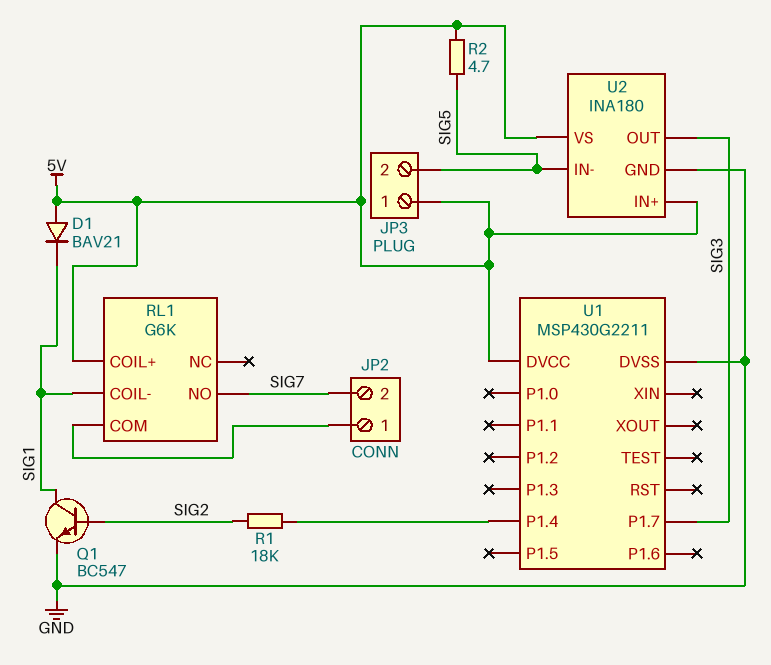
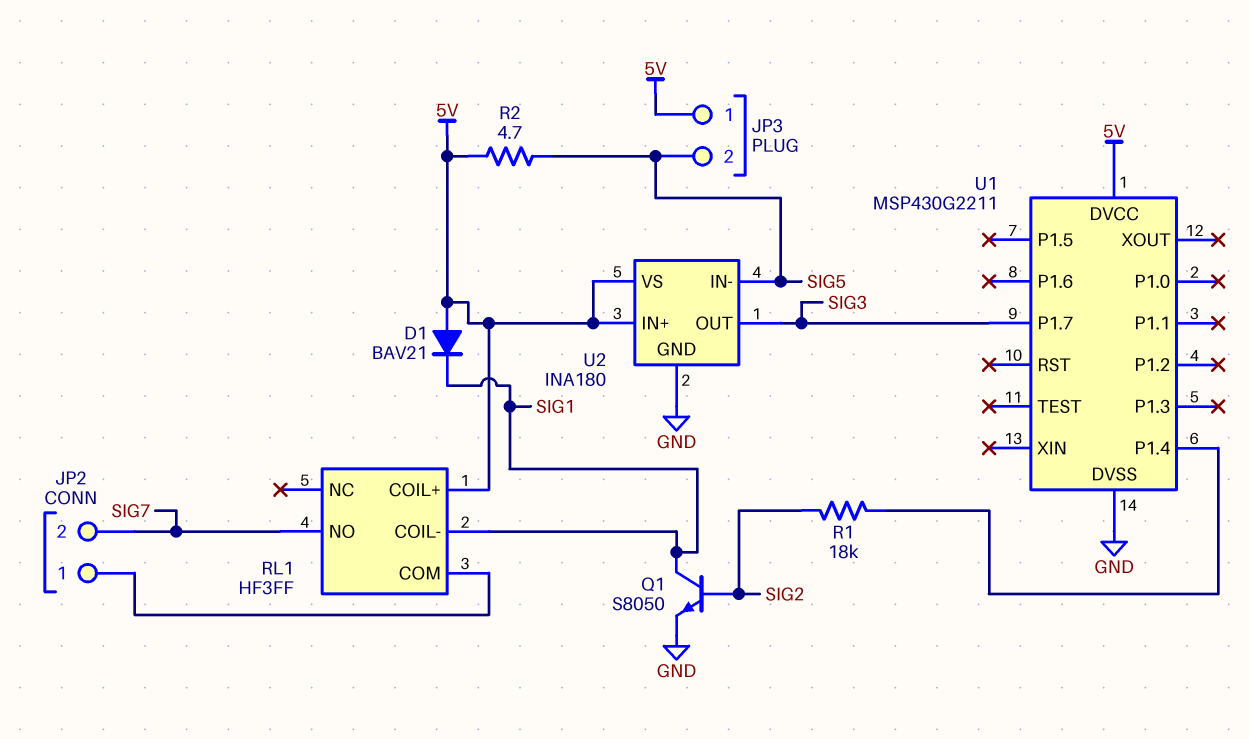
Q1: NPN BC547 (B SIG2, C SIG1, E GND) -> NPN S8050 (B SIG2, C SIG1, E GND)
RL1: G6K -> HF3FF

